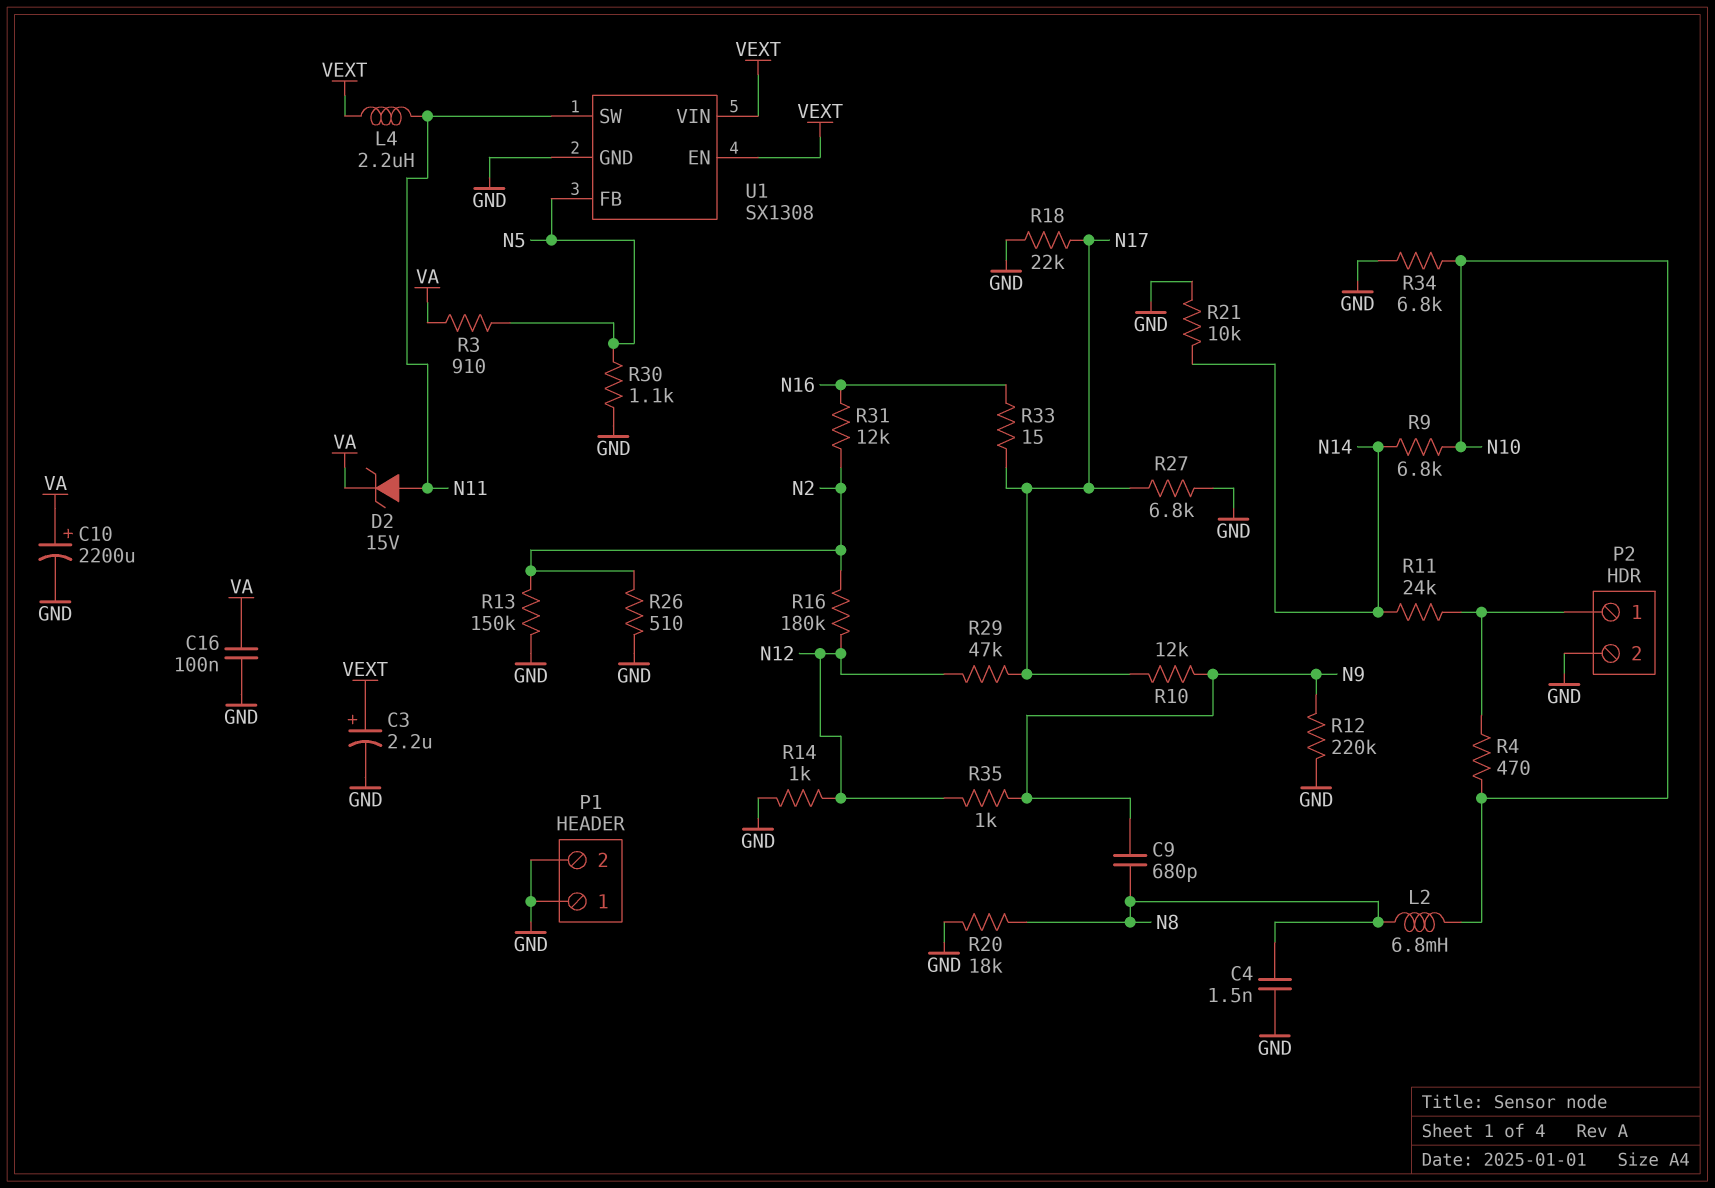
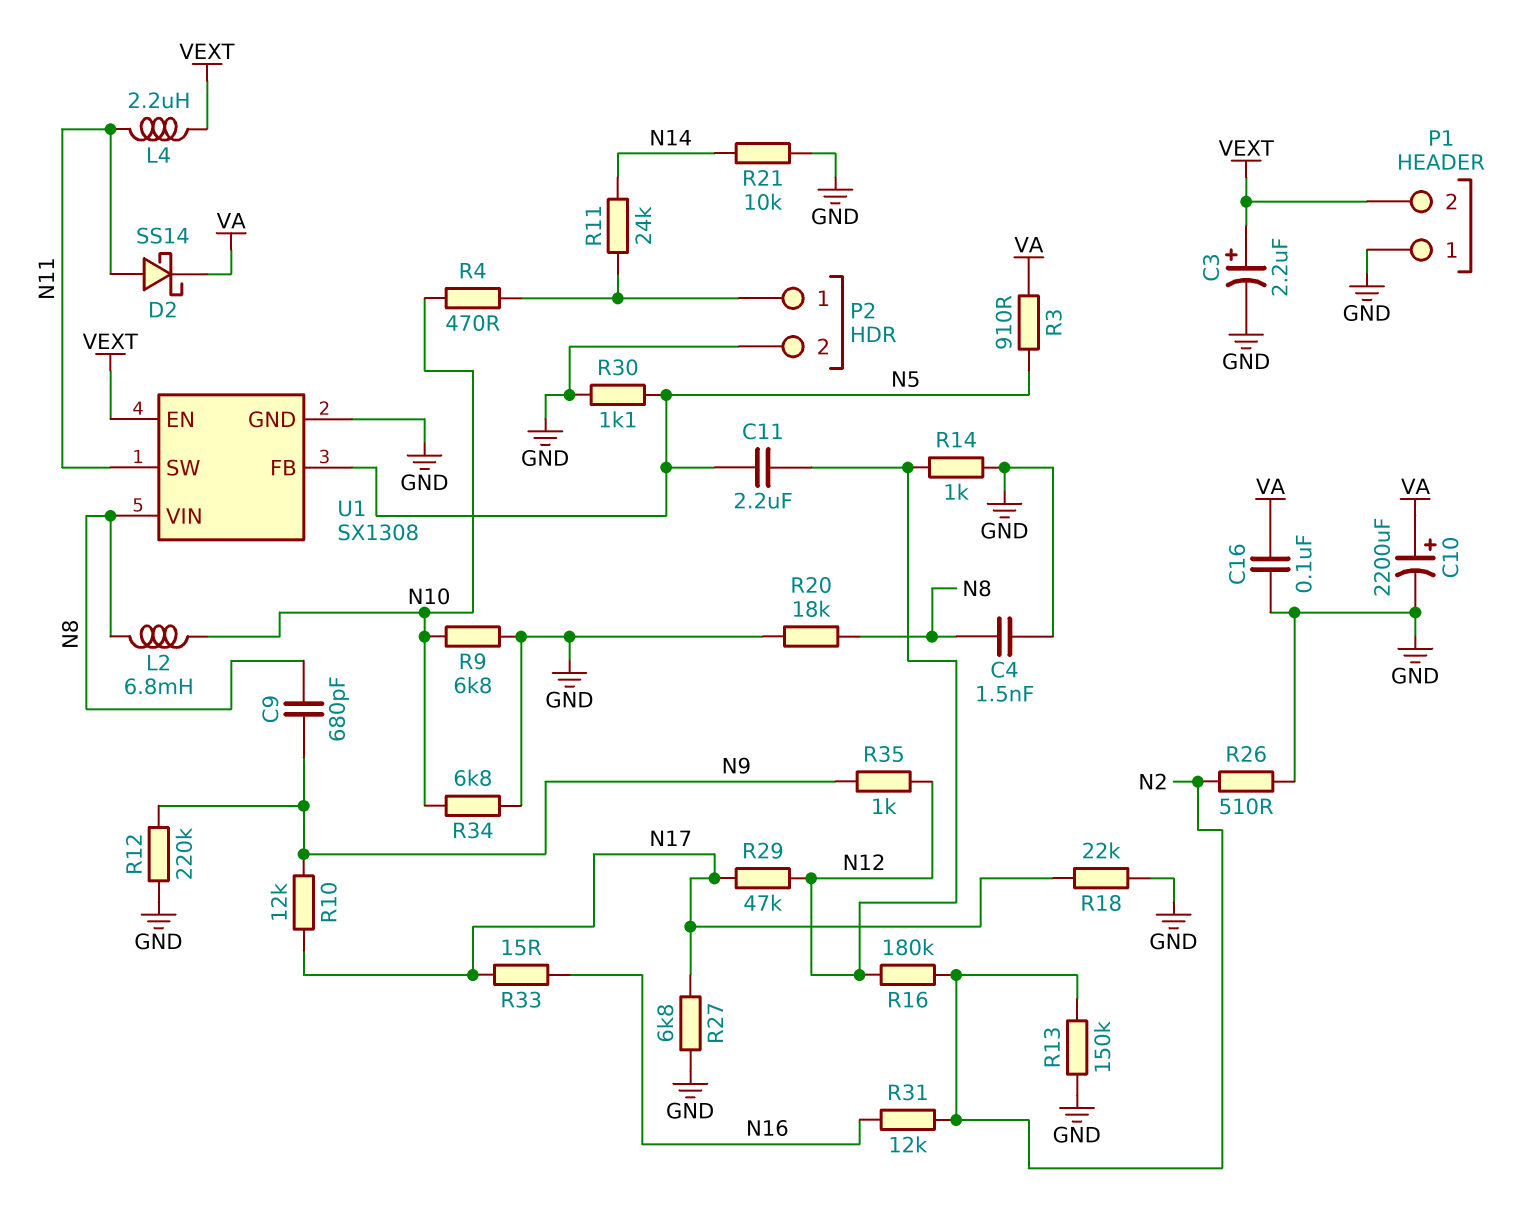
C11: none -> 2.2uF (N5, N12)
D2: zener 15V (A N11, K VA) -> schottky SS14 (A N11, K VA)
P1 pin 2: GND -> VEXT
R9: 6.8k (N10, N14) -> 6.8k (GND, N10)
U1 pin VIN: VEXT -> N8

